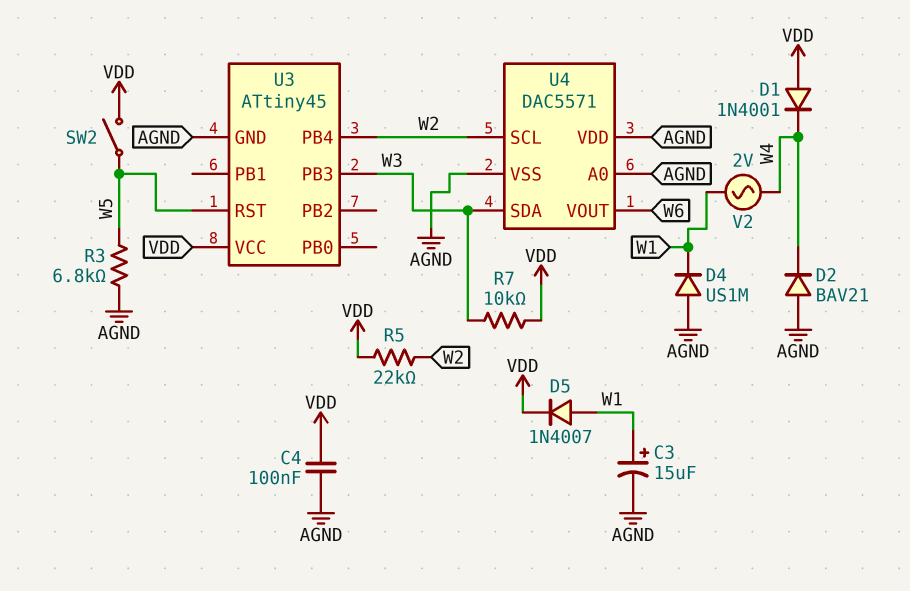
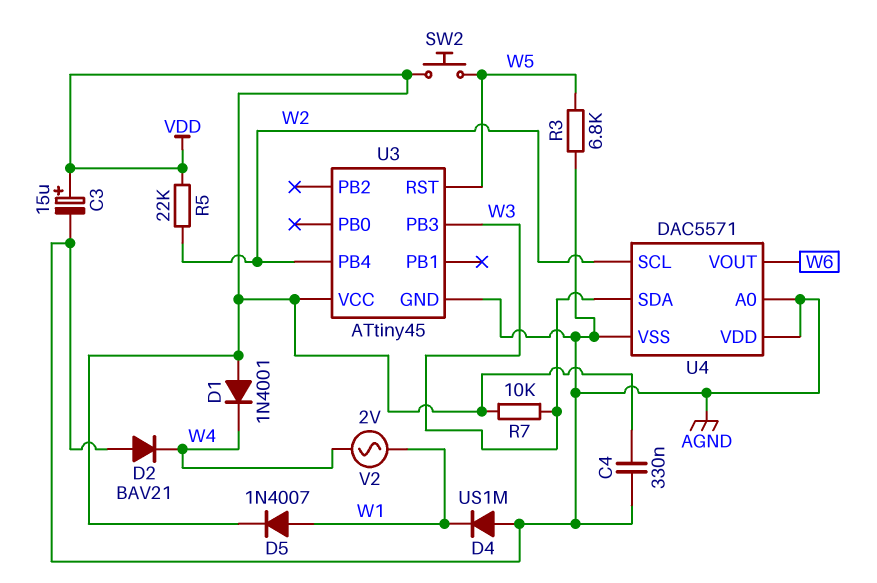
C3: 15uF (plus W1, minus AGND) -> 15uF (plus VDD, minus AGND)
C4: 100nF (AGND, VDD) -> 330nF (AGND, VDD)
SW2: switch (VDD, W5) -> button (VDD, W5)

